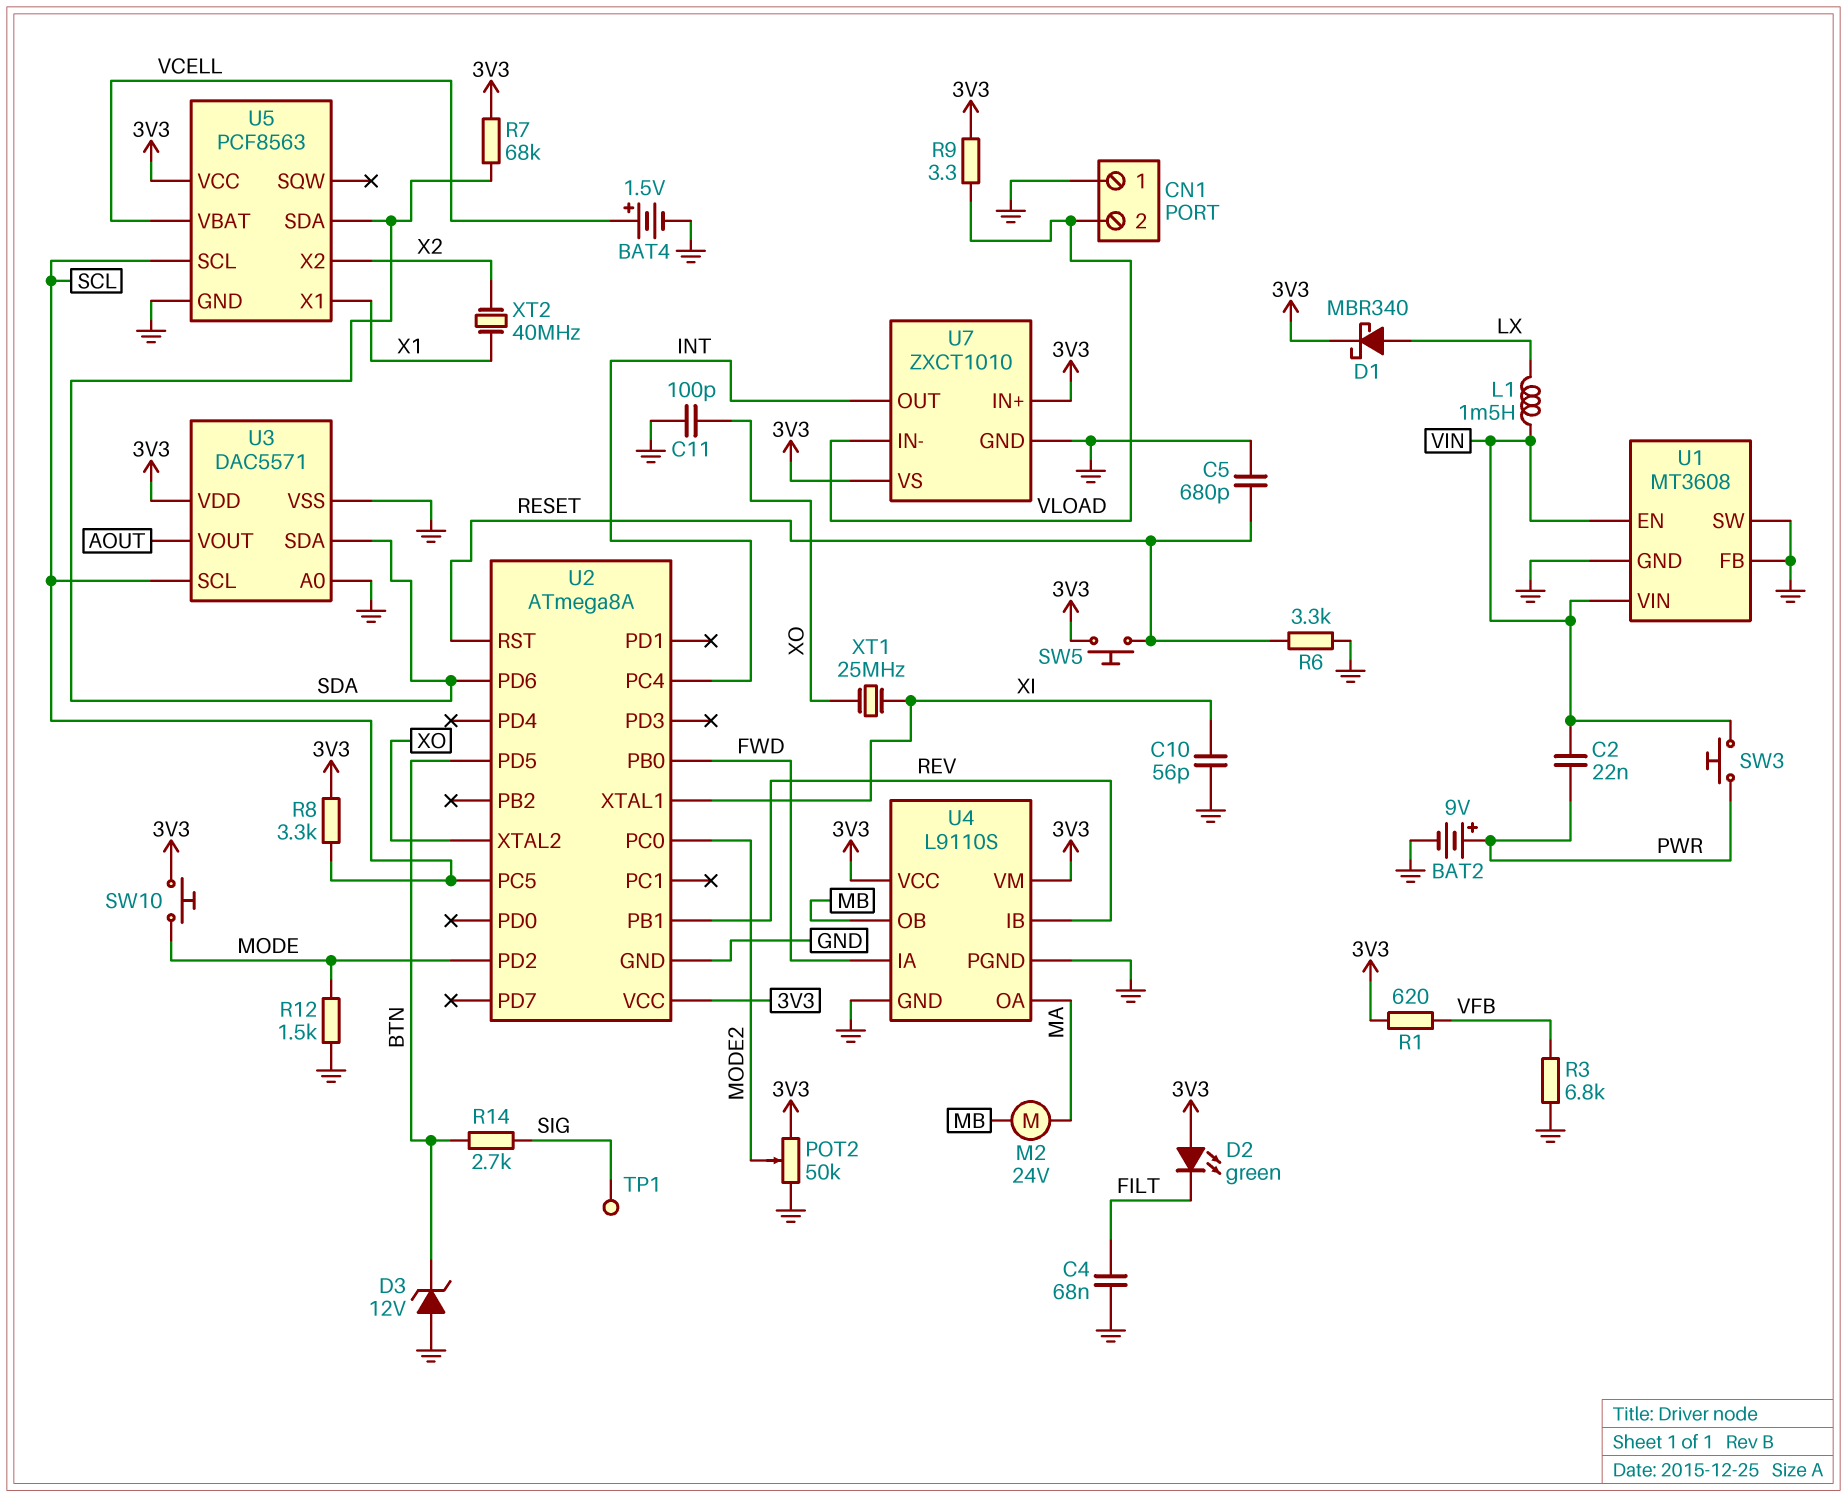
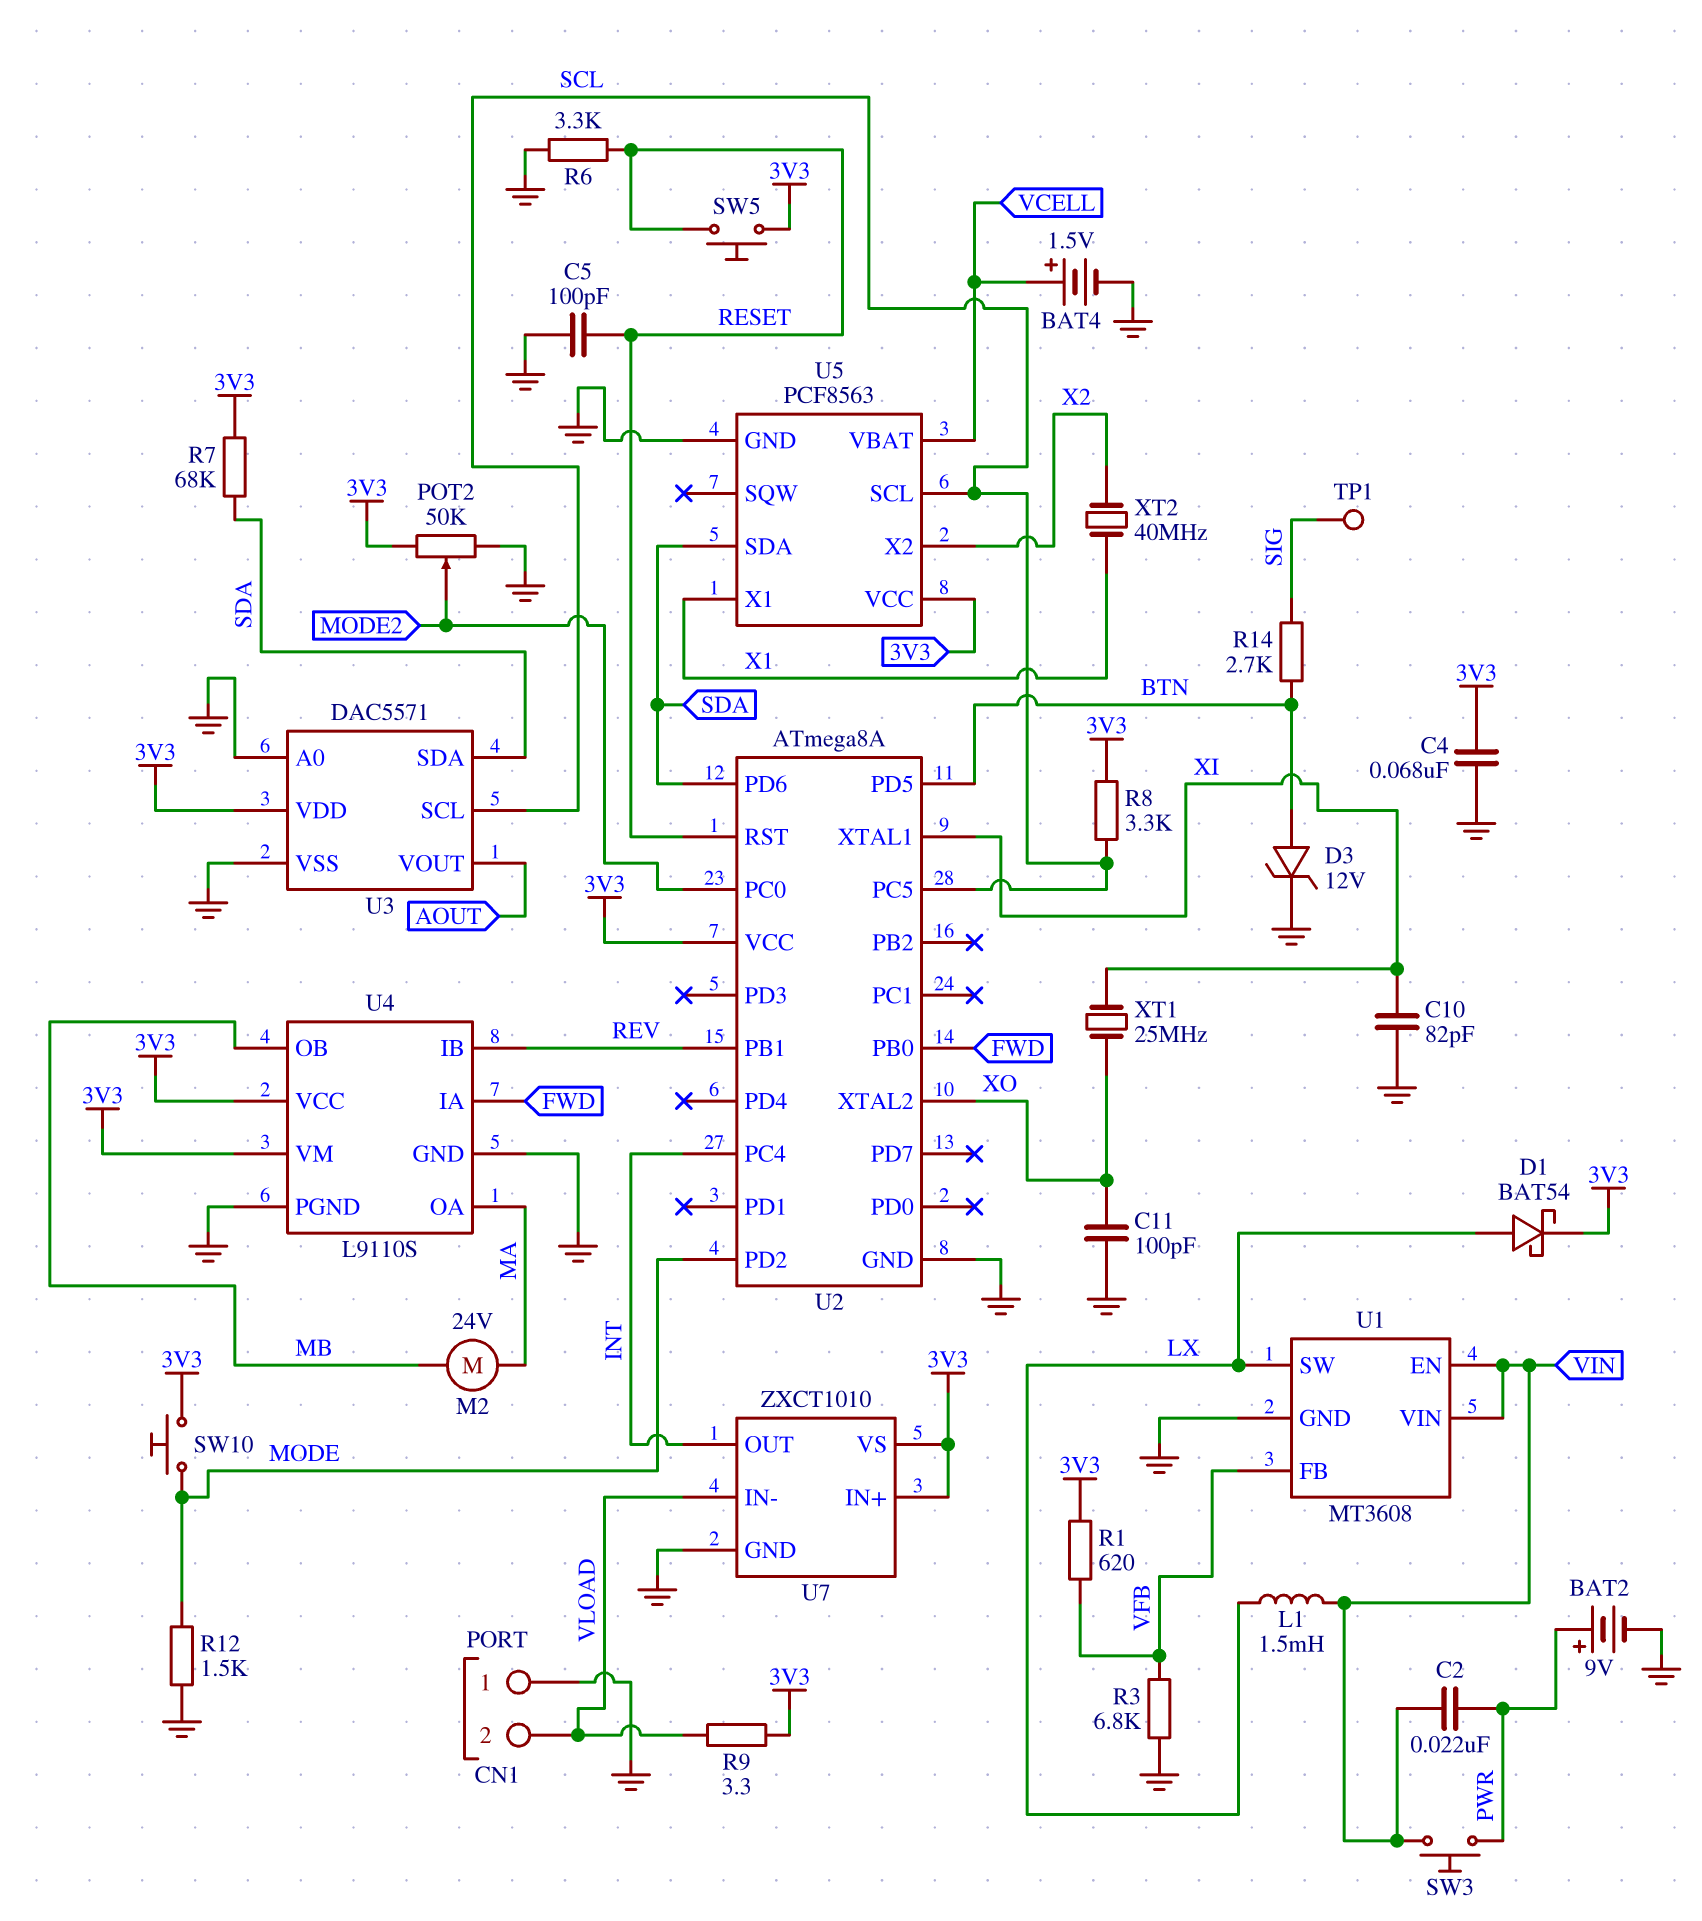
C4: 68nF (FILT, GND) -> 68nF (3V3, GND)
C5: 680pF (GND, RESET) -> 100pF (GND, RESET)
C10: 56pF (GND, XI) -> 82pF (GND, XI)
D1: schottky MBR340 (A LX, K 3V3) -> schottky BAT54 (A LX, K 3V3)
D2: LED green (A 3V3, K FILT) -> none
D3: zener 12V (A GND, K BTN) -> zener 12V (A BTN, K GND)
U1 pin FB: GND -> VFB
U1 pin SW: GND -> LX

